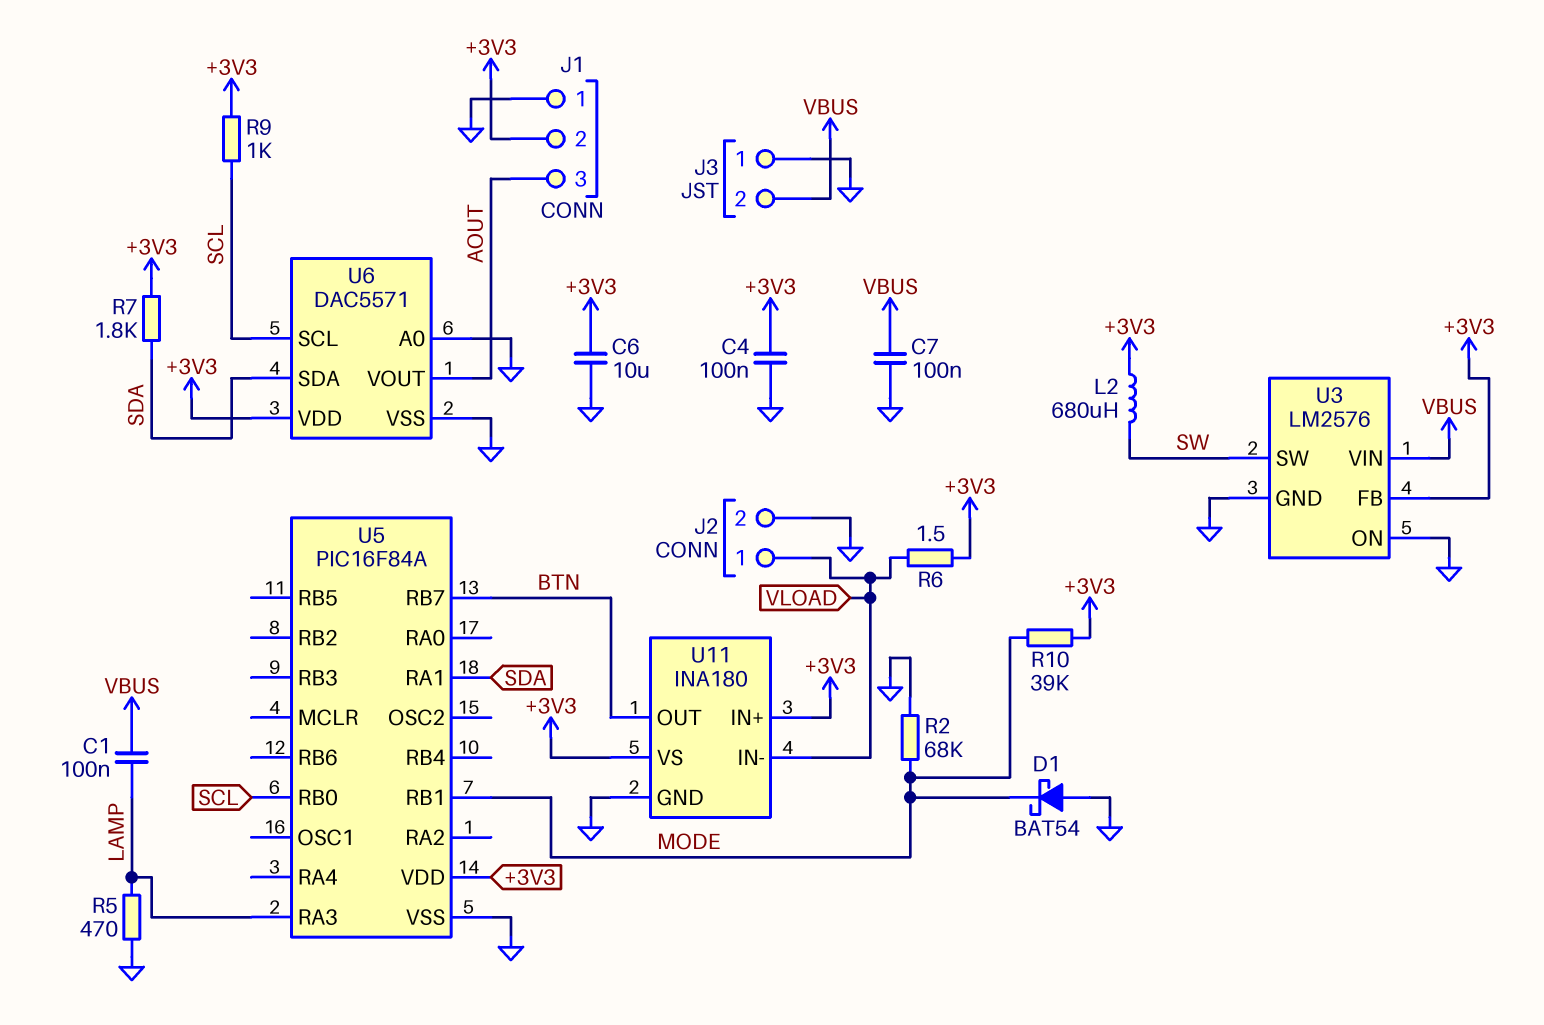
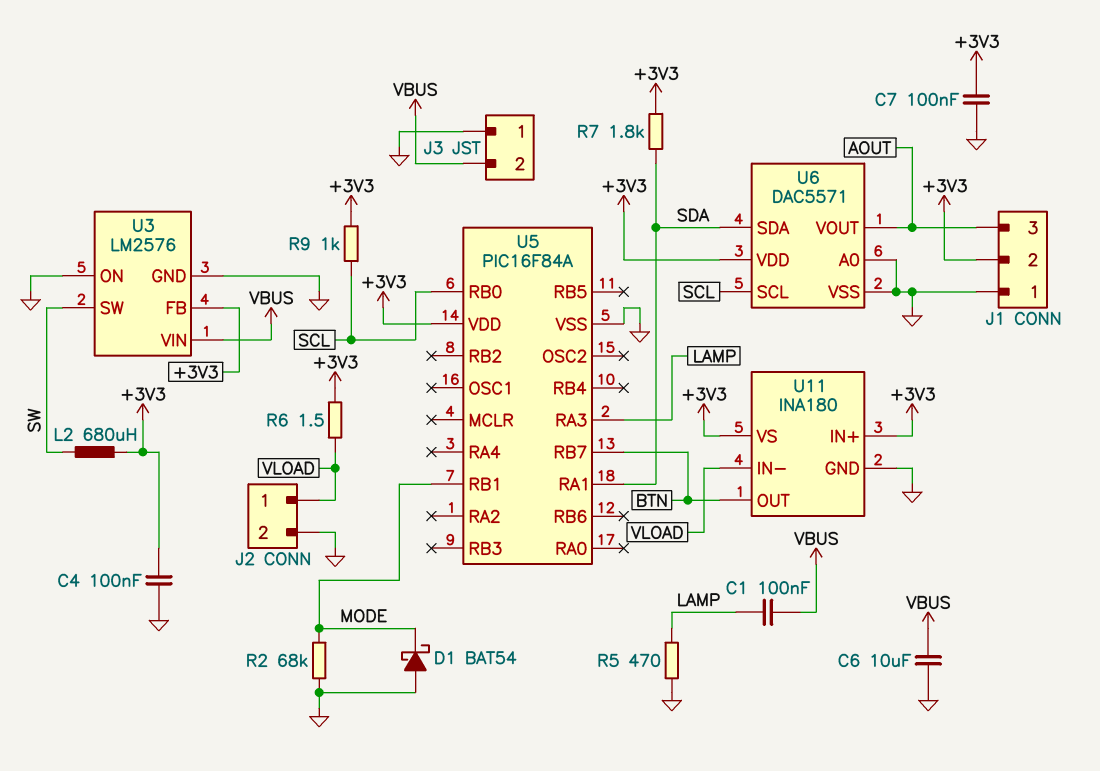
C6: 10uF (+3V3, GND) -> 10uF (GND, VBUS)
C7: 100nF (GND, VBUS) -> 100nF (+3V3, GND)
R10: 39k (+3V3, MODE) -> none

